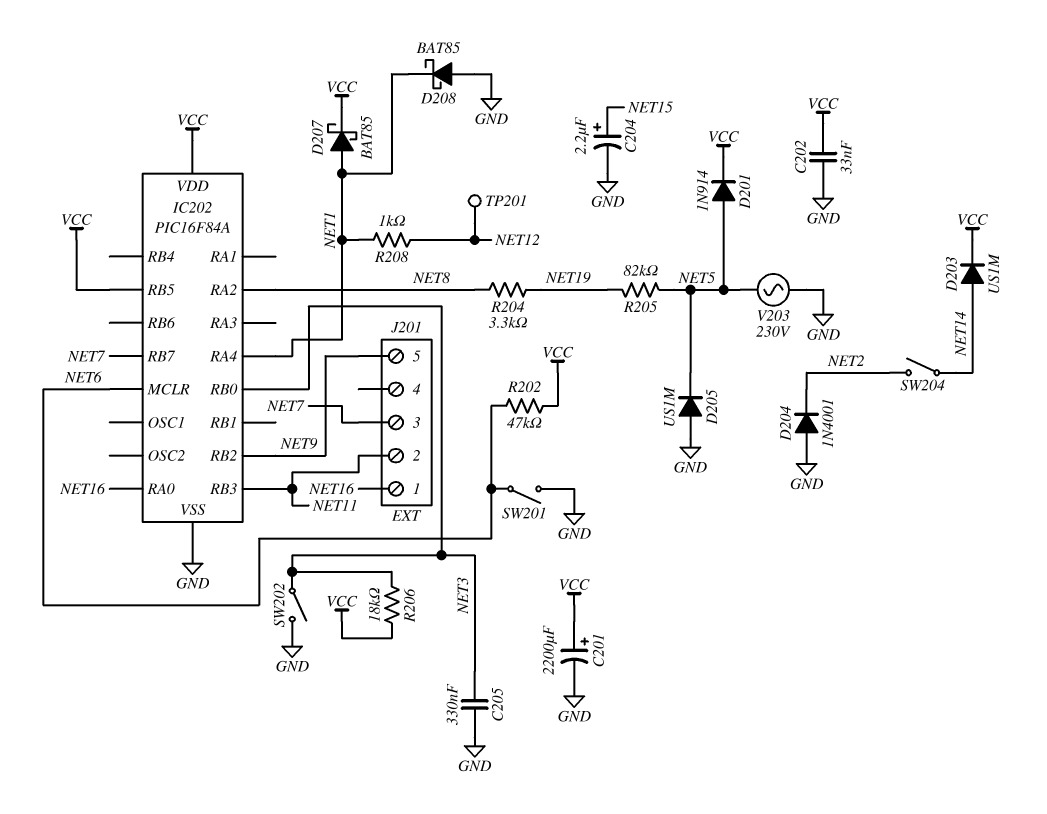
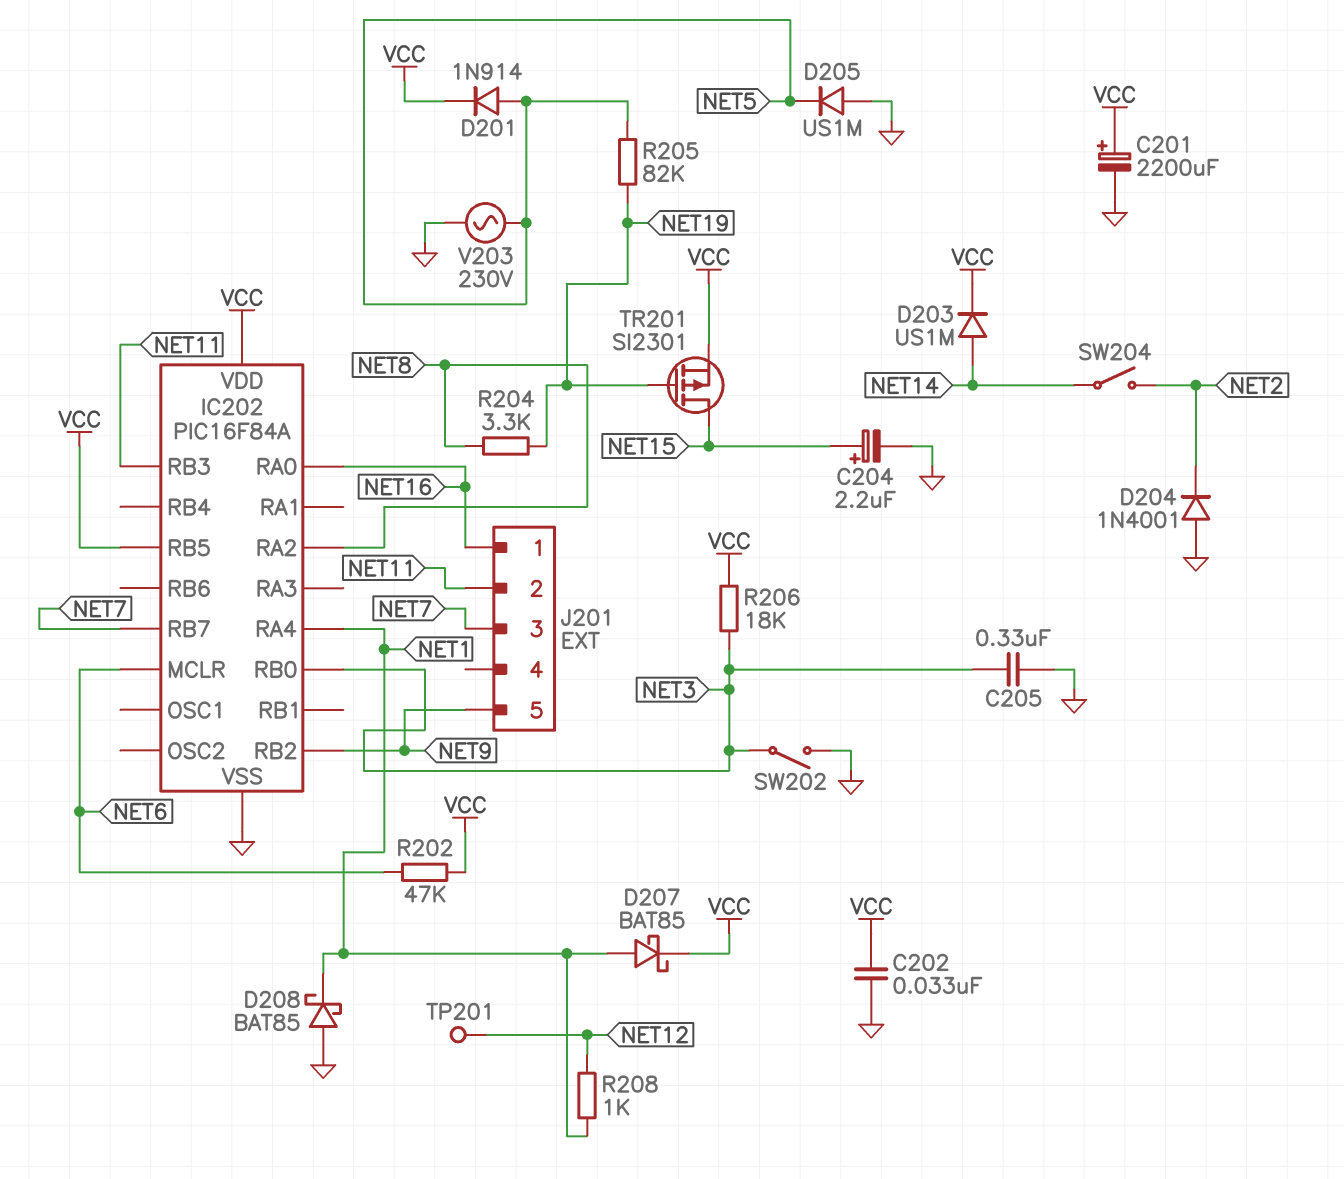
SW201: switch (GND, NET6) -> none
TR201: none -> PMOS SI2301 (G NET19, D NET15, S VCC)

